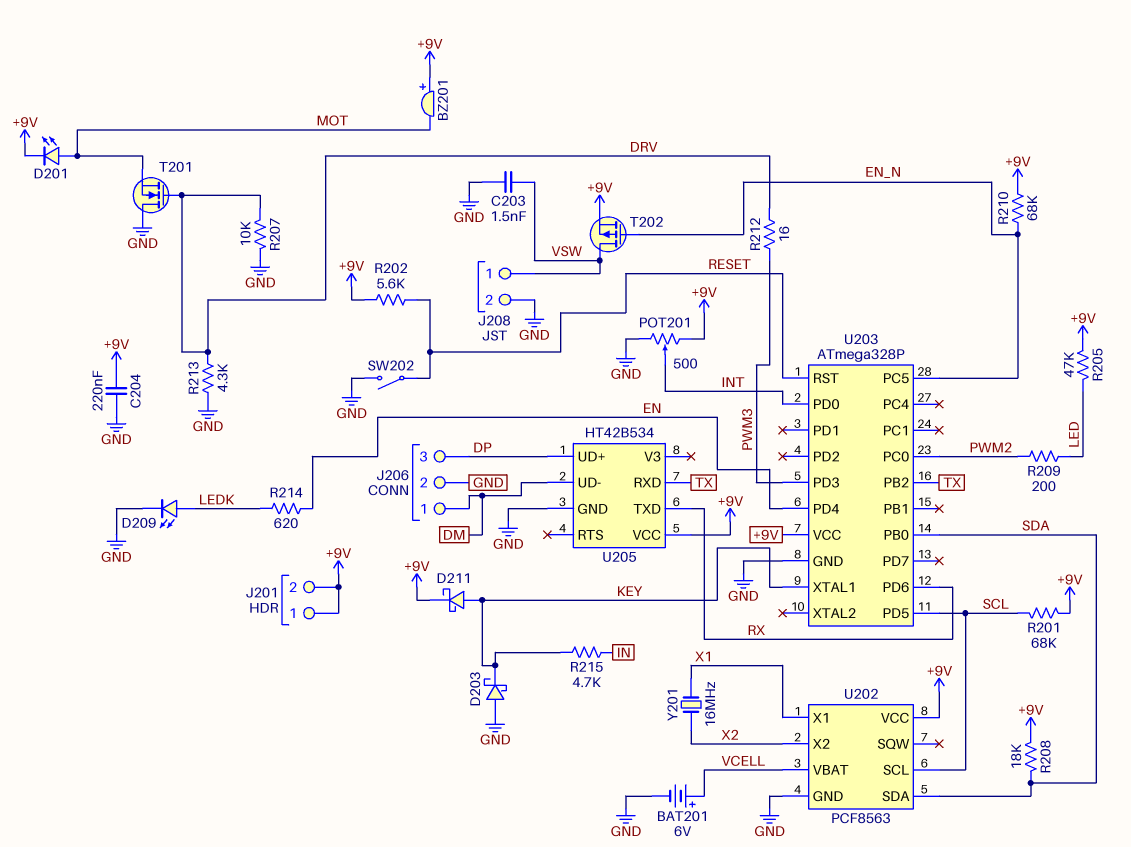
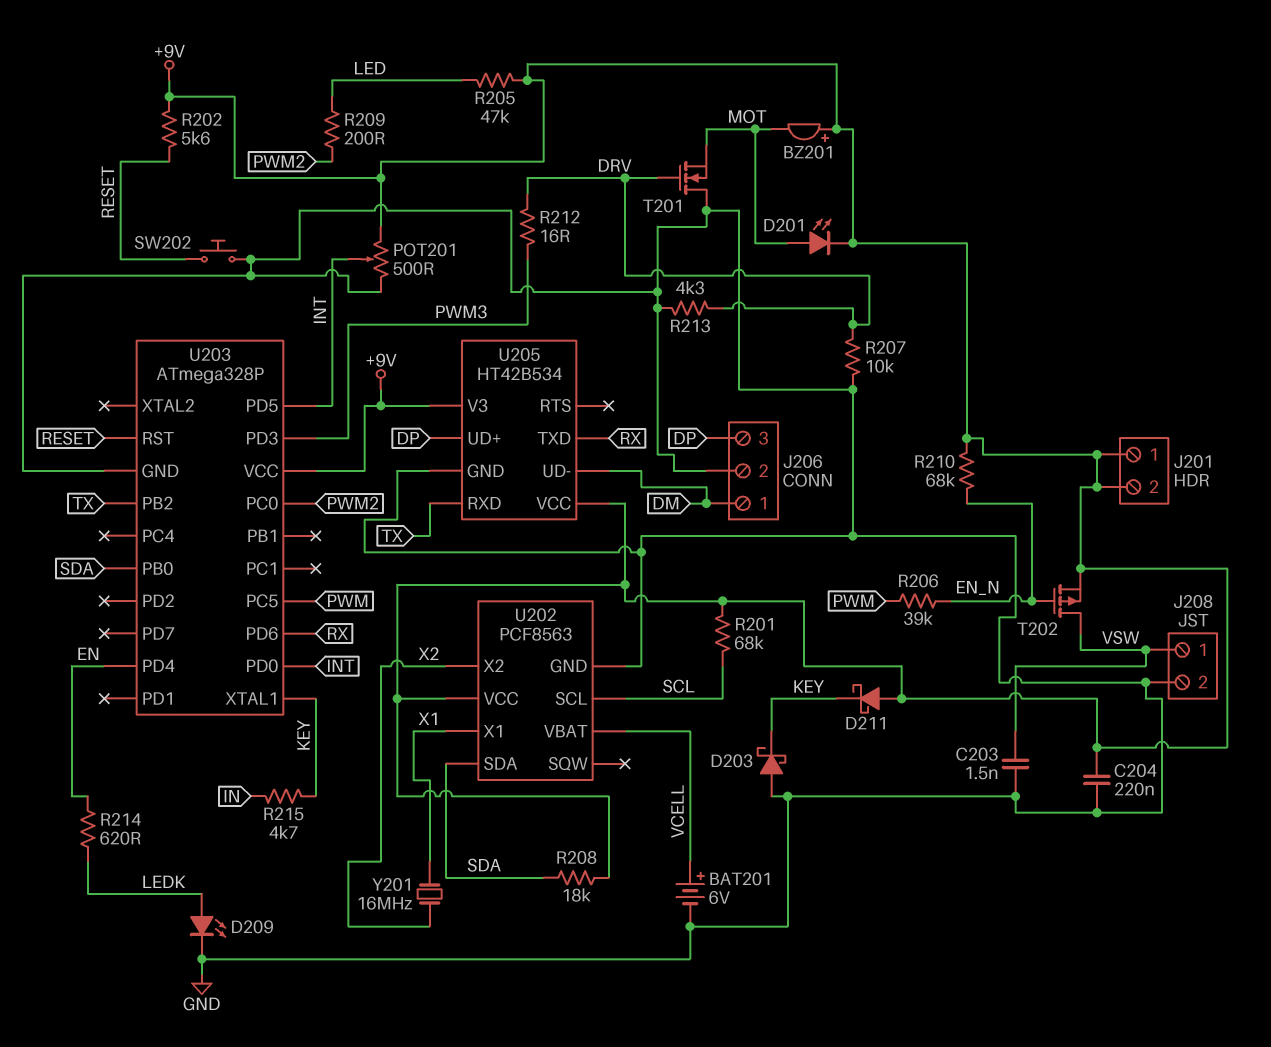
D211: schottky (A KEY, K +9V) -> schottky (A +9V, K KEY)
R206: none -> 39k (EN_N, PWM)
SW202: switch (GND, RESET) -> button (GND, RESET)
U203 pin PC5: EN_N -> PWM
U203 pin PD5: SCL -> INT
U205 pin V3: none -> +9V

